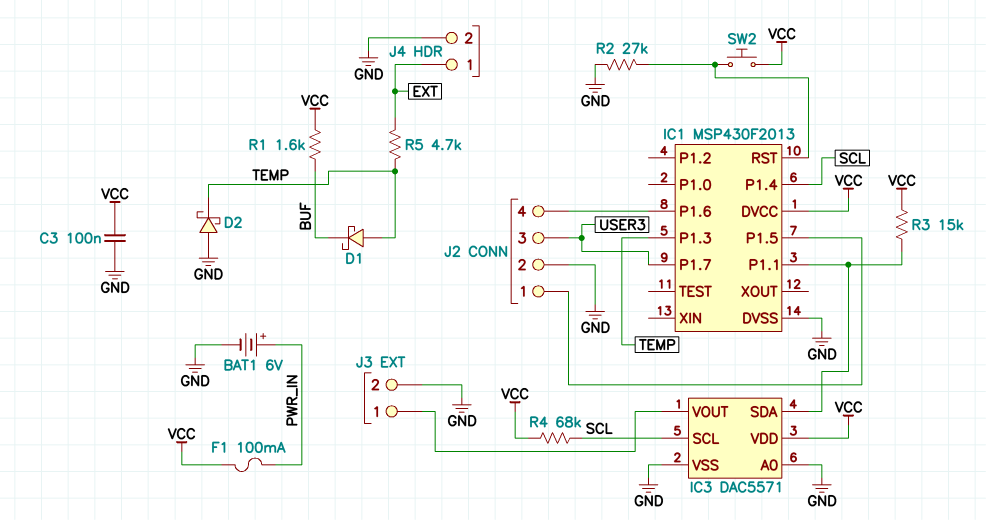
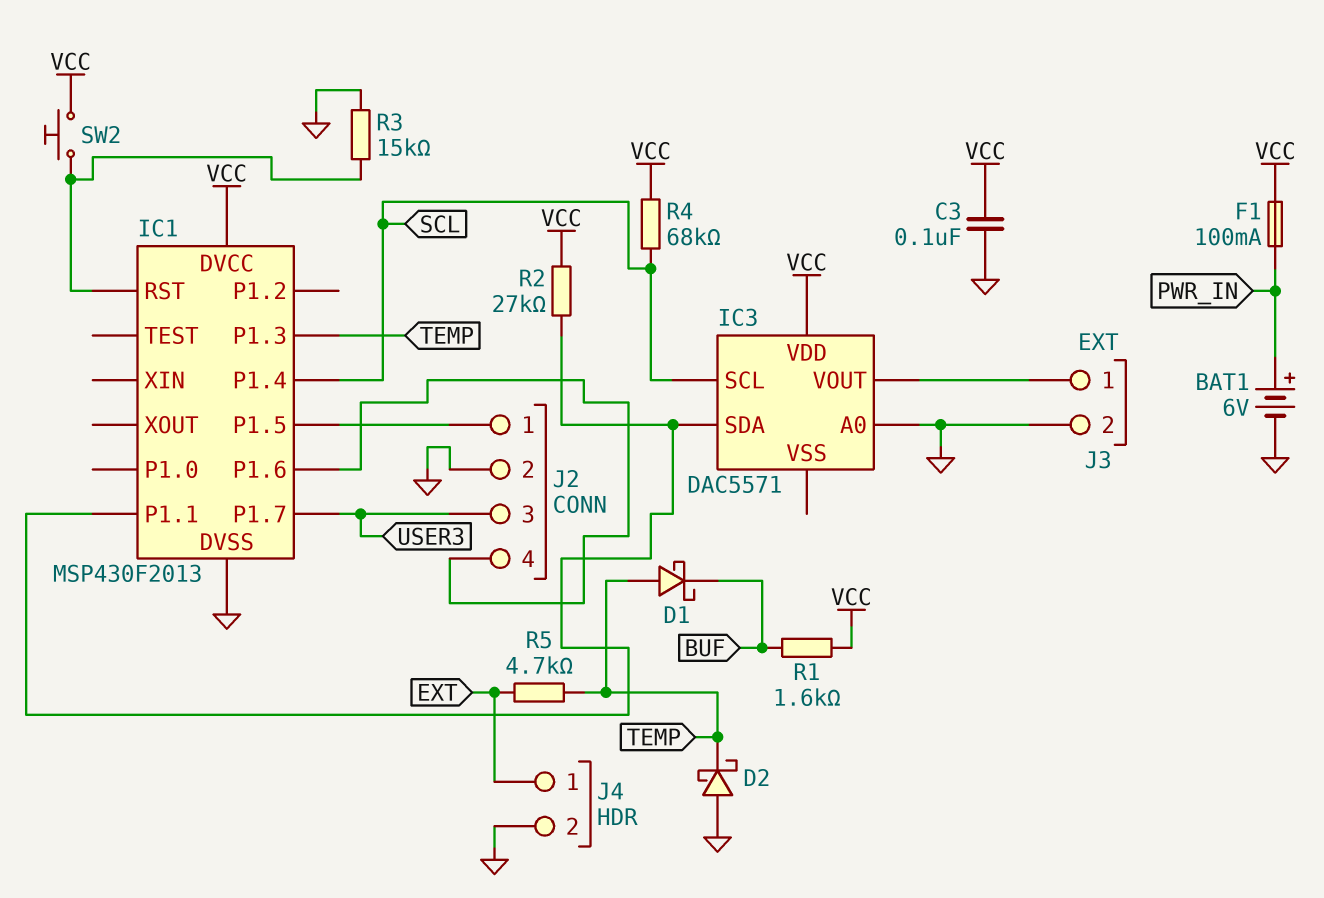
IC3 pin VSS: GND -> none
R2: 27k (GND, IC1/RST) -> 27k (IC1/P1.1, VCC)
R3: 15k (IC1/P1.1, VCC) -> 15k (GND, IC1/RST)

